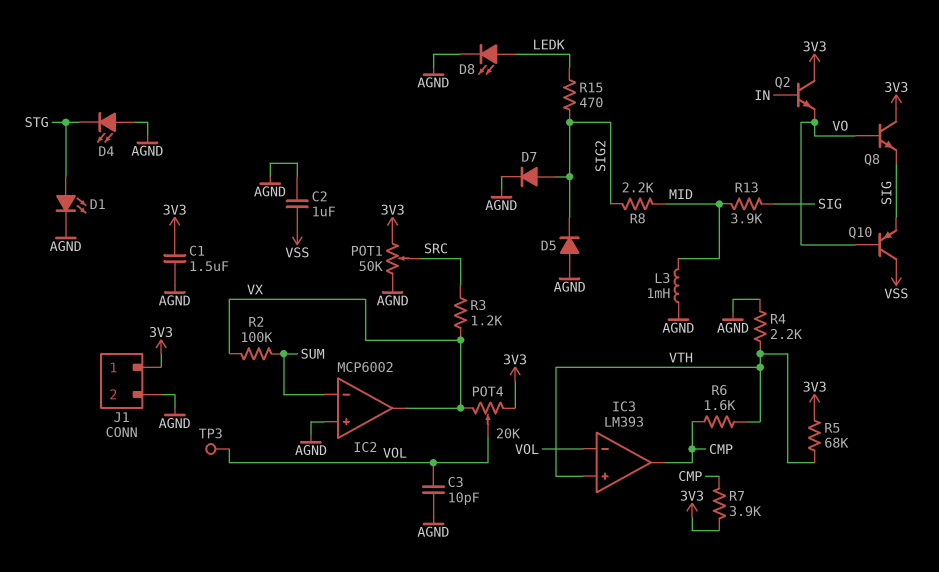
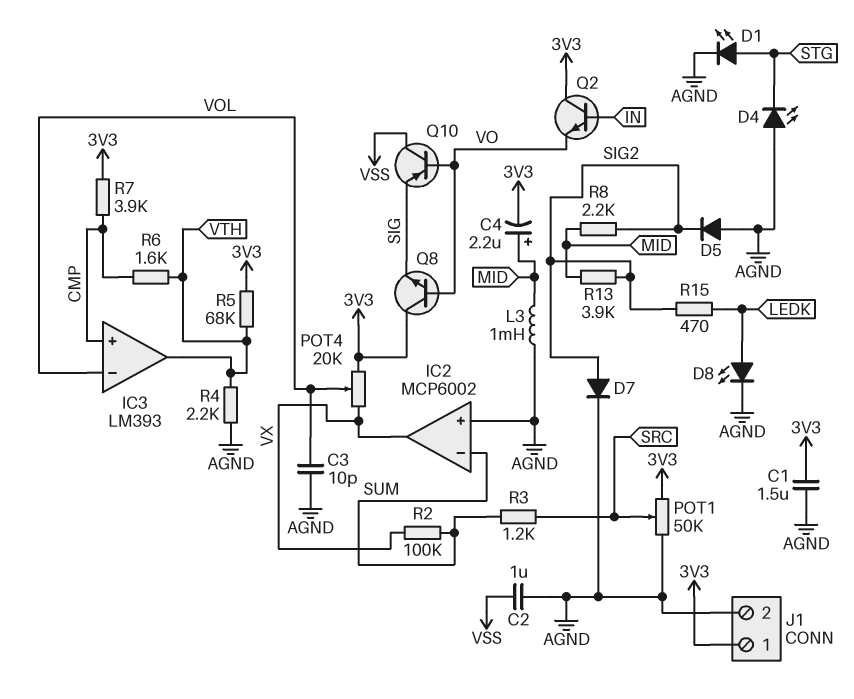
C4: none -> 2.2uF (plus MID, minus 3V3)
IC3 pin in+: VTH -> CMP
IC3 pin out: CMP -> VTH
R3: 1.2k (SRC, VX) -> 1.2k (SRC, SUM)
R13: 3.9k (MID, SIG) -> 3.9k (MID, SIG2)
TP3: test point (VOL) -> none

